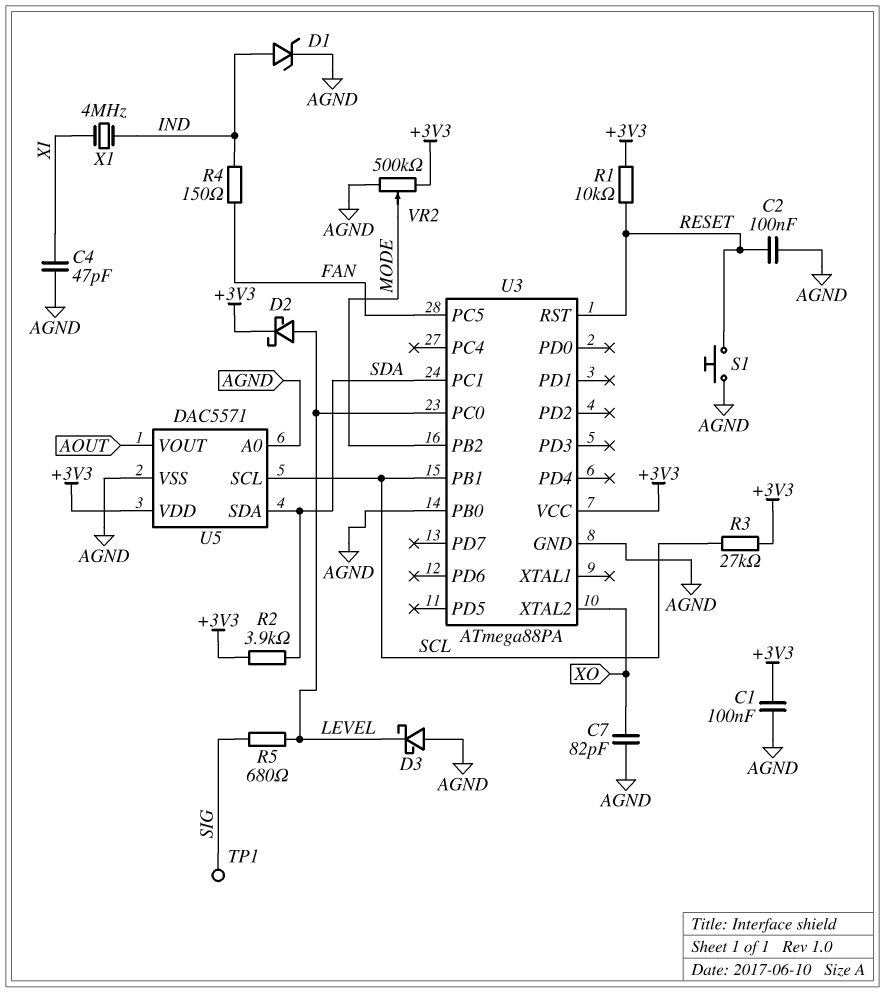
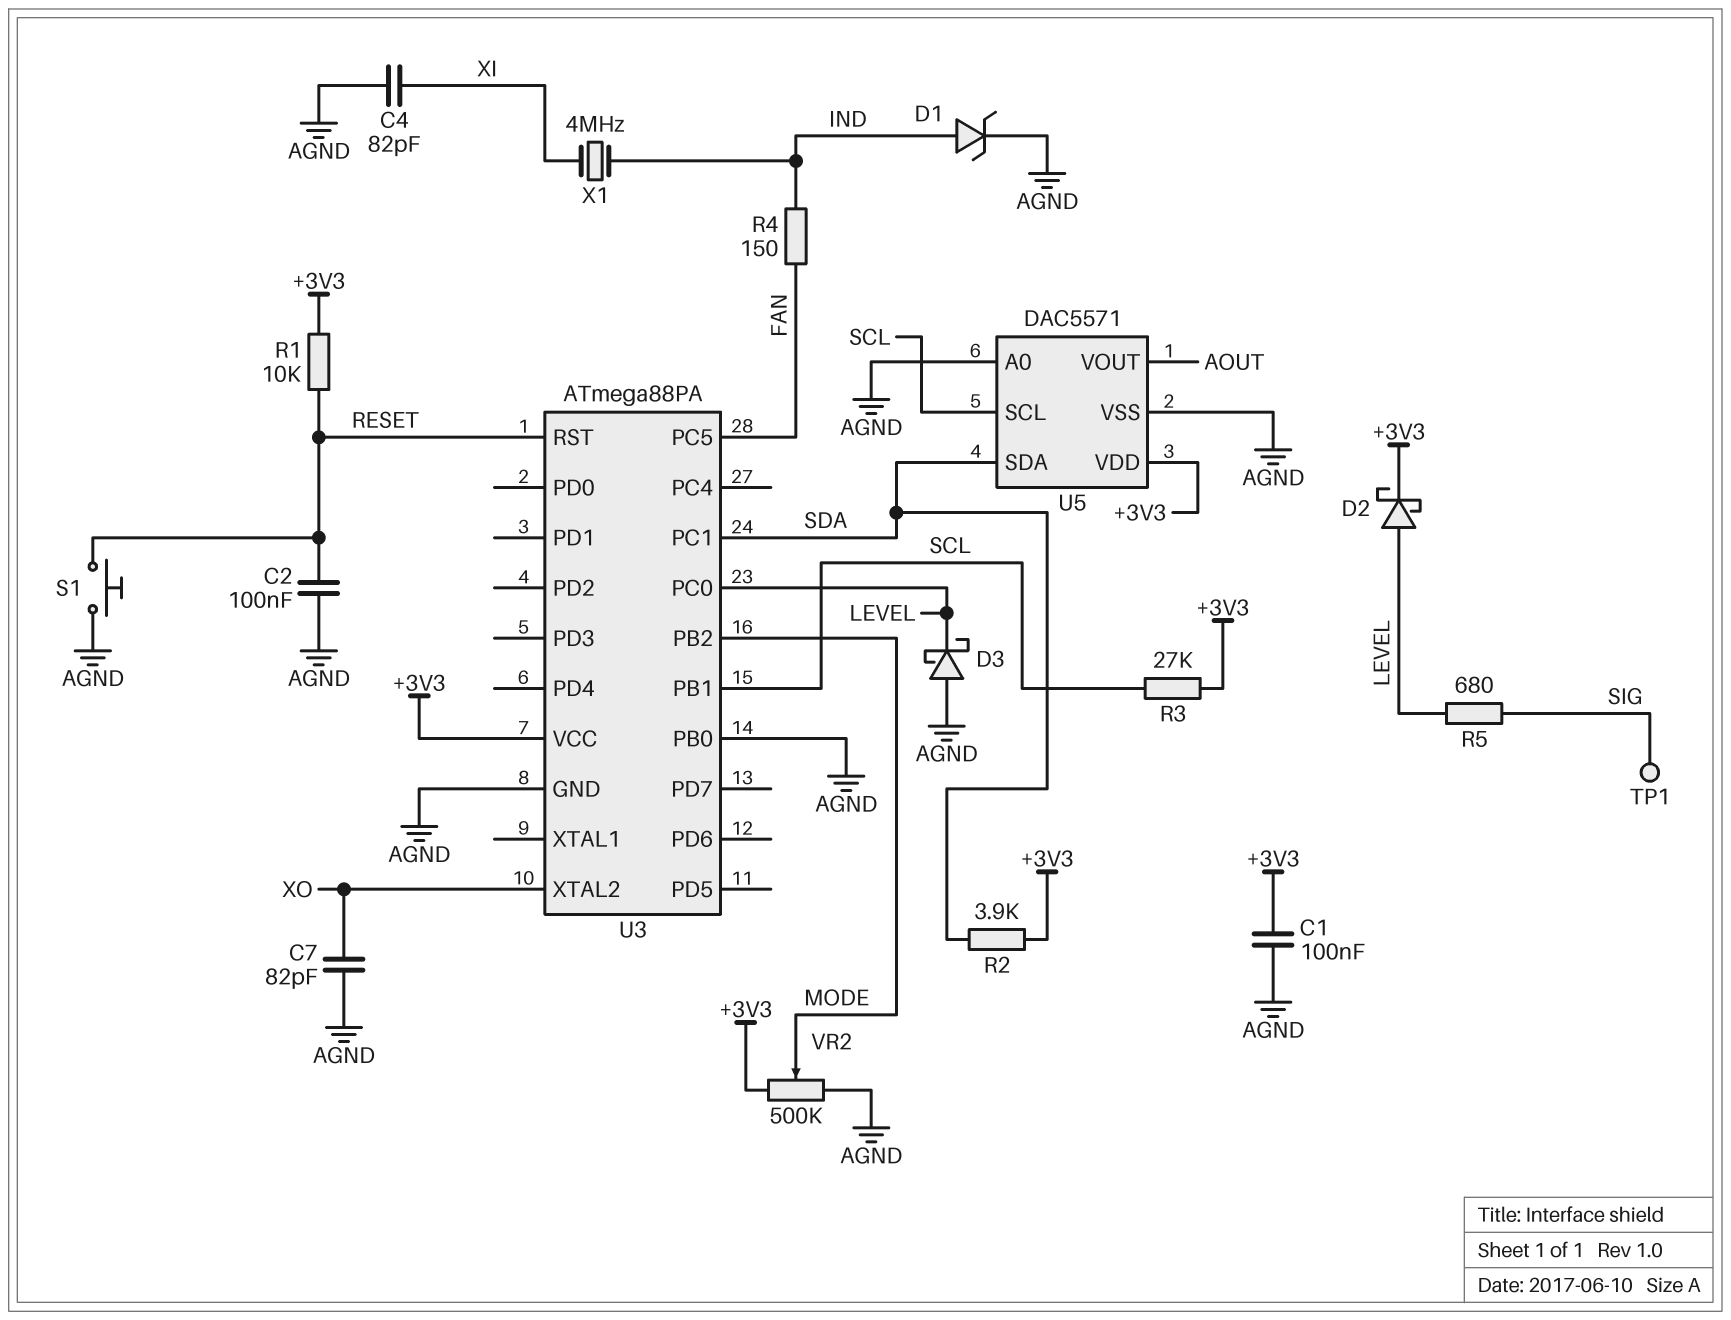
C4: 47pF (AGND, XI) -> 82pF (AGND, XI)

